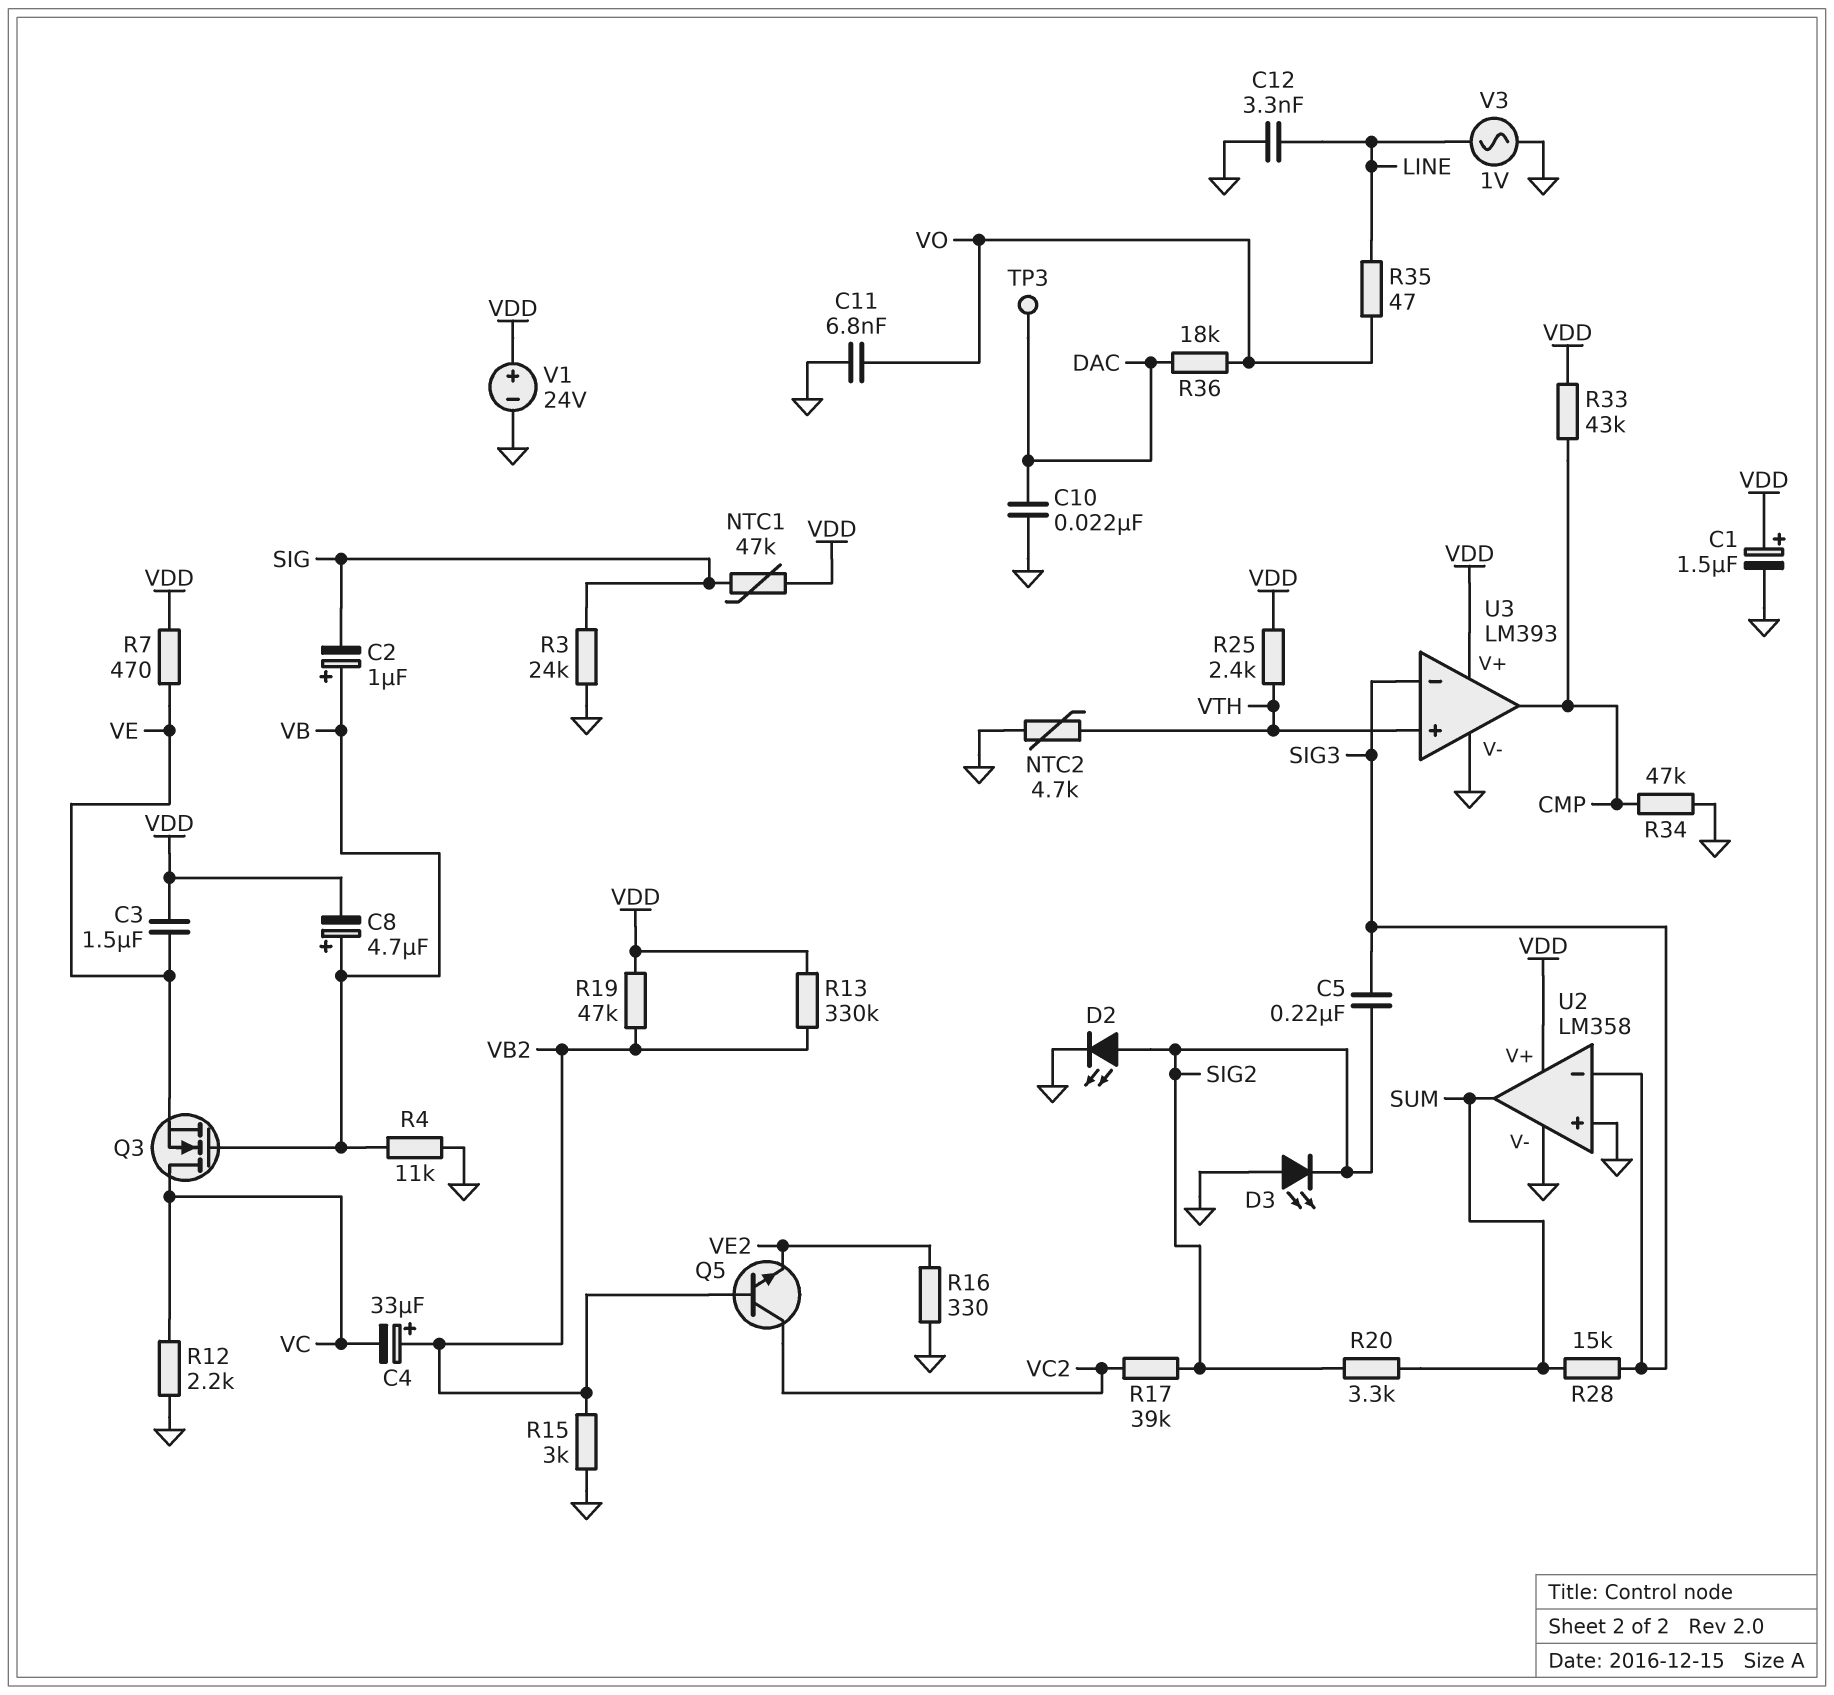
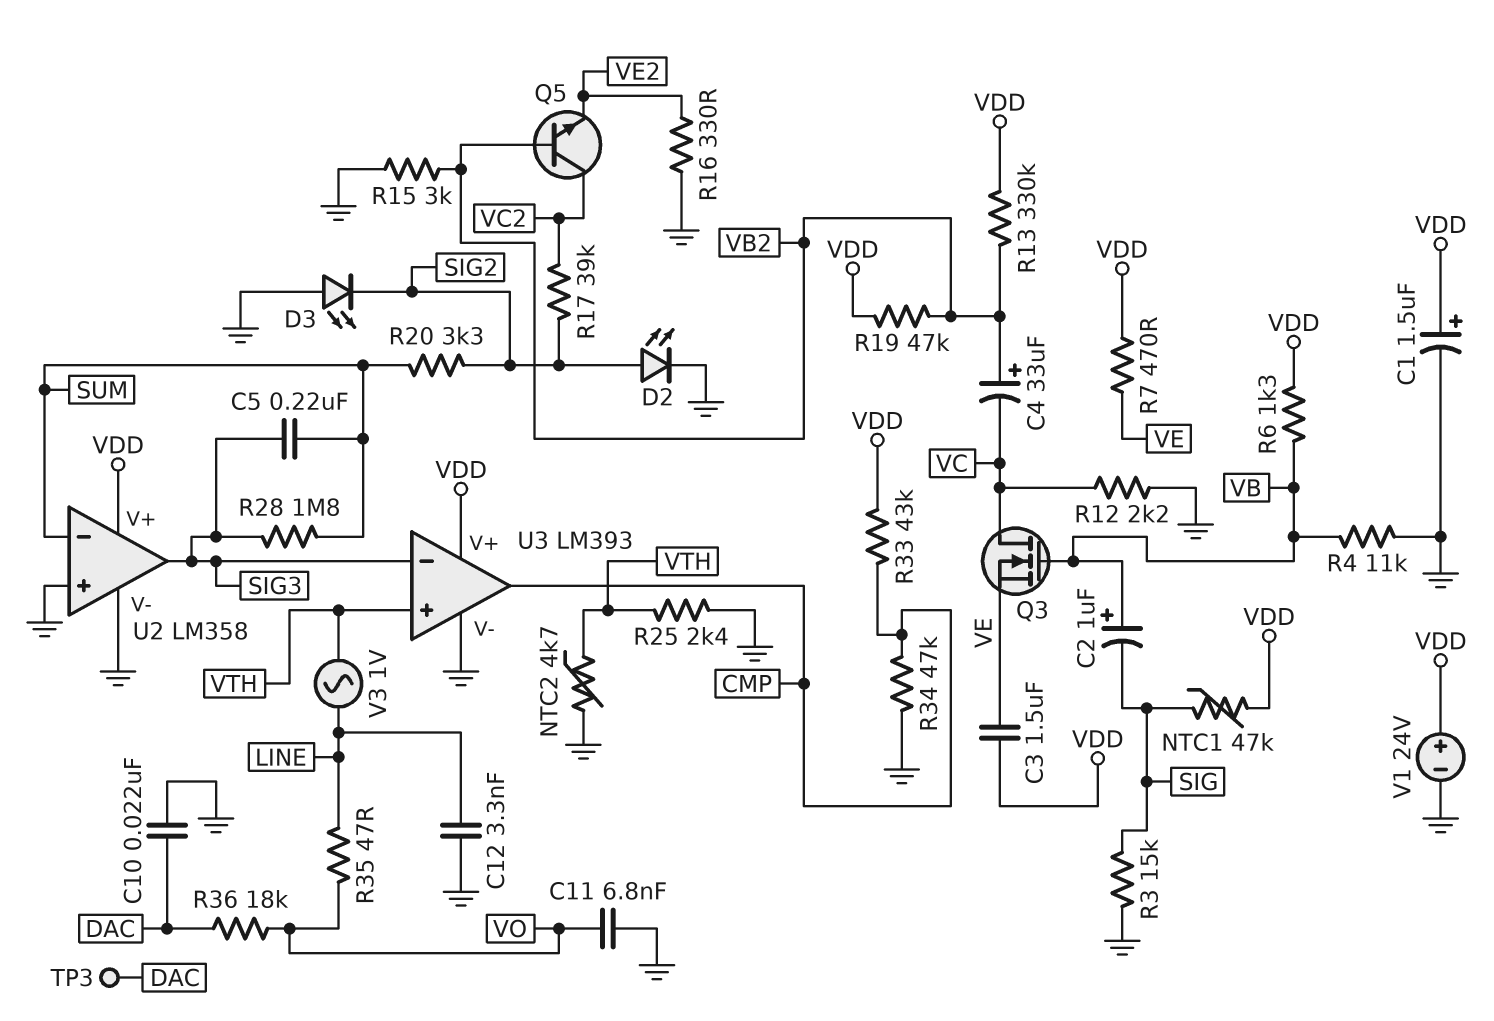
C5: 220nF (SIG2, SIG3) -> 220nF (SIG3, SUM)
C8: 4.7uF (plus VB, minus VDD) -> none
R3: 24k (GND, SIG) -> 15k (GND, SIG)
R6: none -> 1.3k (VB, VDD)
R25: 2.4k (VDD, VTH) -> 2.4k (GND, VTH)
R28: 15k (SIG3, SUM) -> 1.8M (SIG3, SUM)
U2 pin in-: SIG3 -> SUM
U2 pin out: SUM -> SIG3
V3: AC 1V (GND, LINE) -> AC 1V (LINE, VTH)

